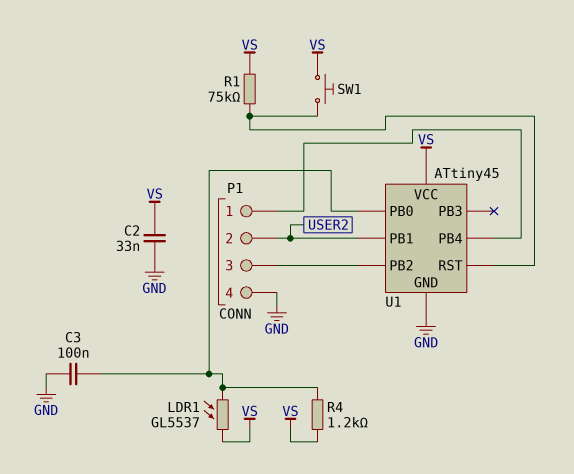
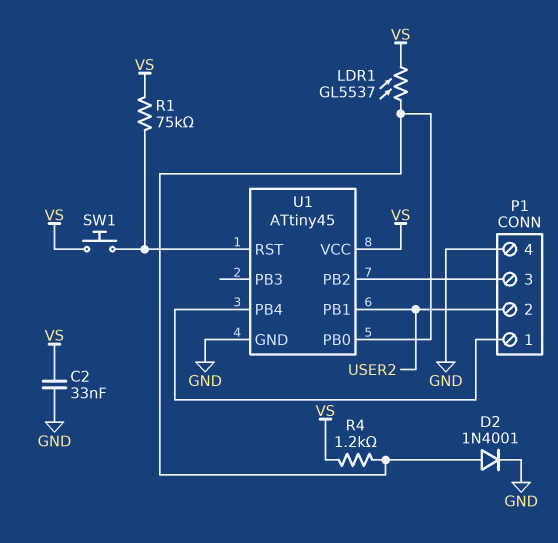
C3: 100nF (GND, U1/PB0) -> none
D2: none -> diode 1N4001 (A U1/PB0, K GND)

